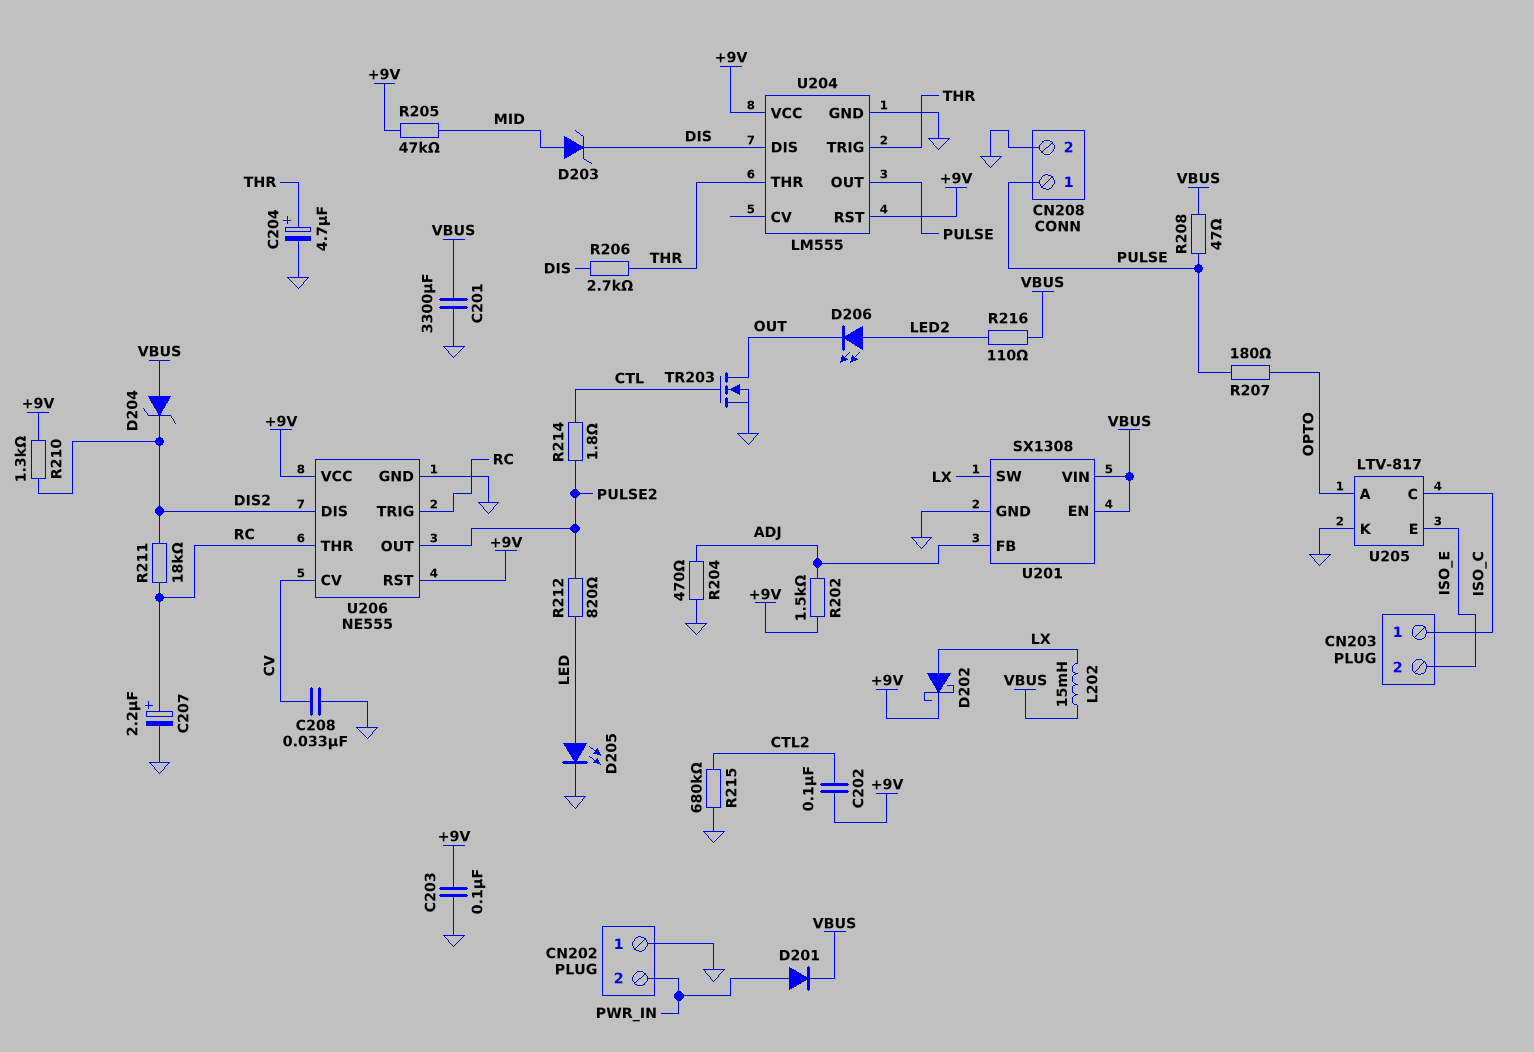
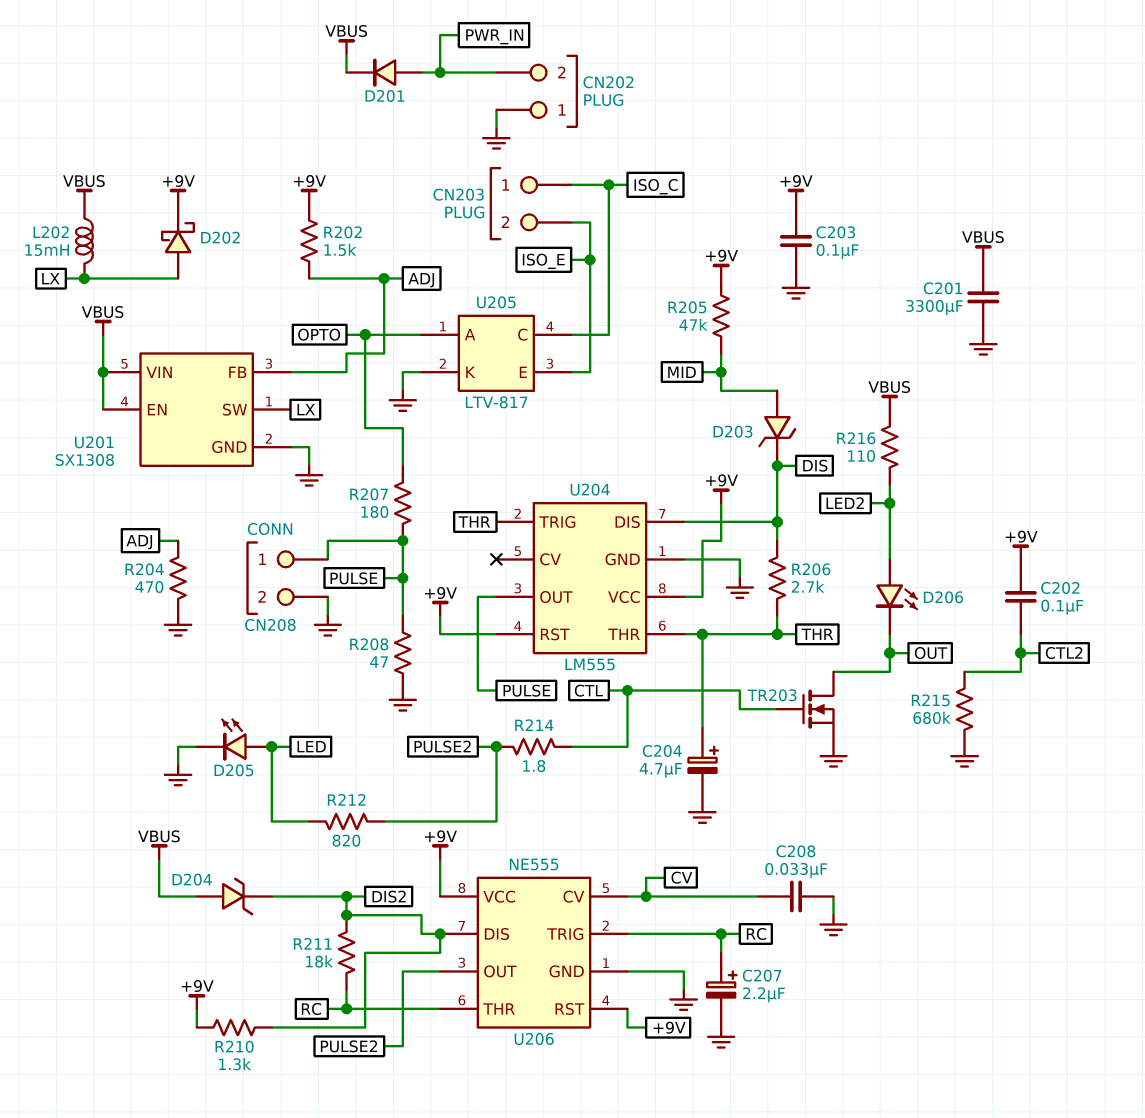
R208: 47 (PULSE, VBUS) -> 47 (GND, PULSE)

